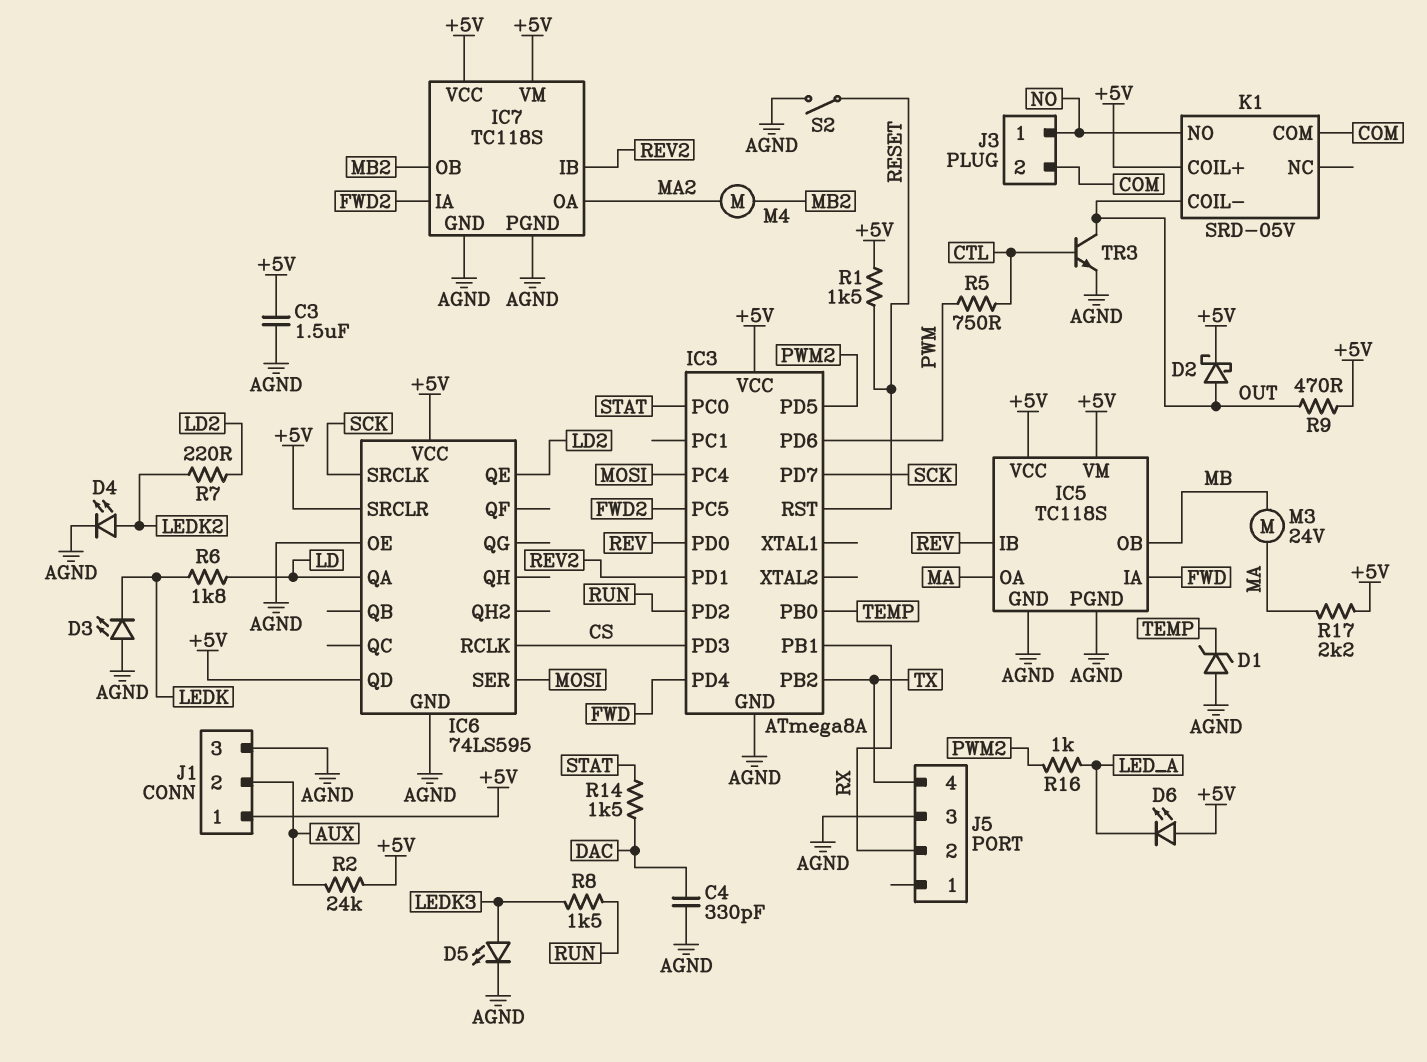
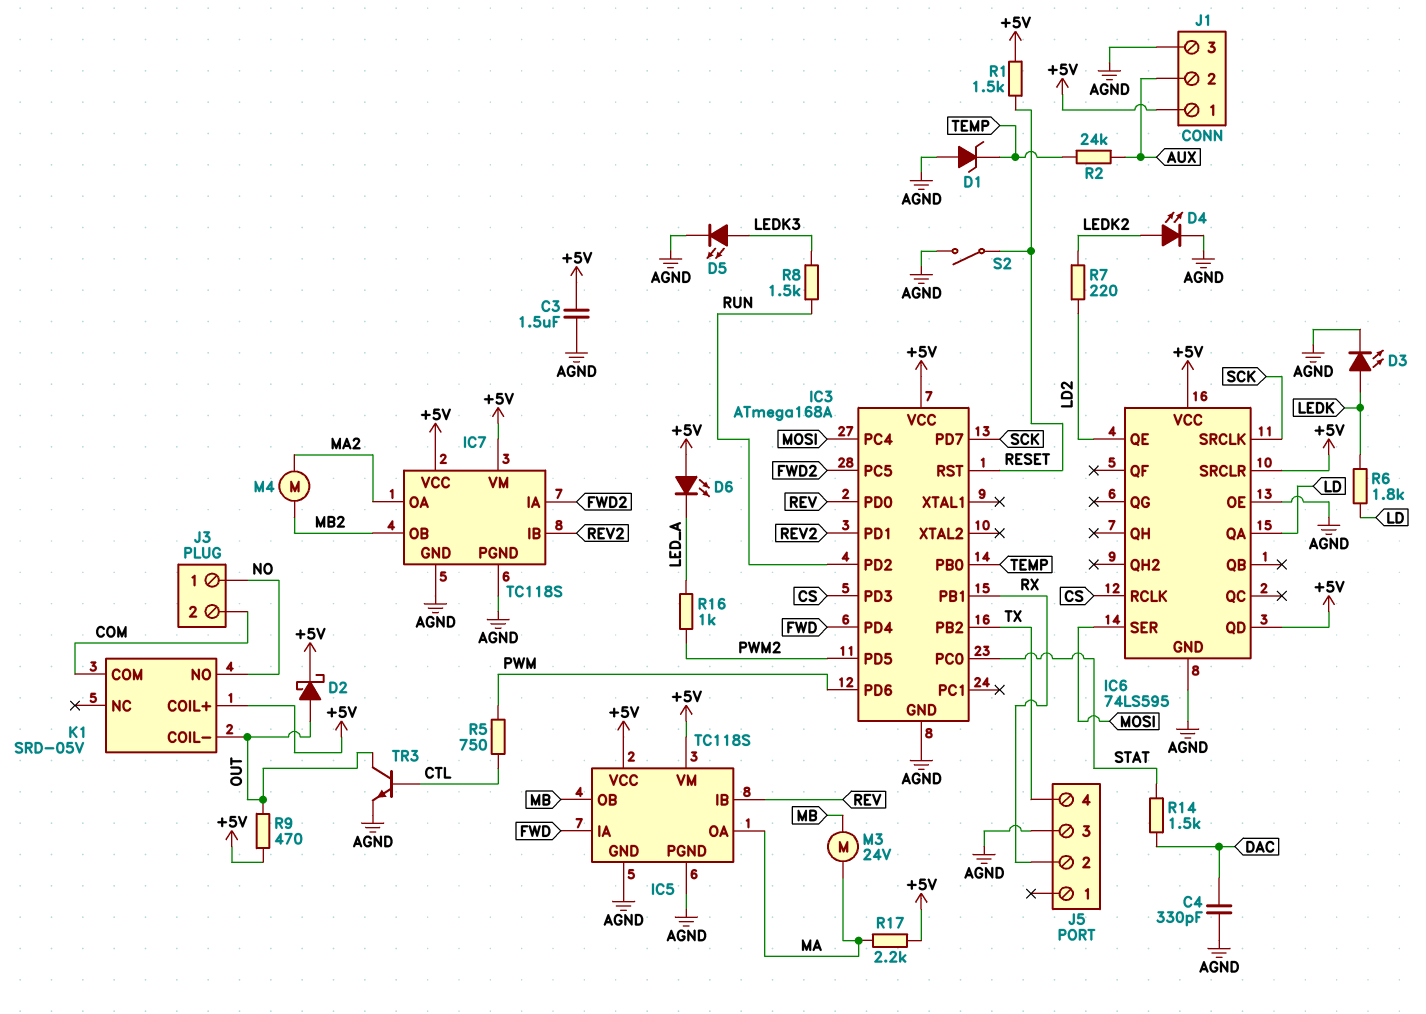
D3: LED (A AGND, K LEDK) -> LED (A LEDK, K AGND)
IC3: ATmega8A -> ATmega168A
R2: 24k (+5V, AUX) -> 24k (AUX, TEMP)

